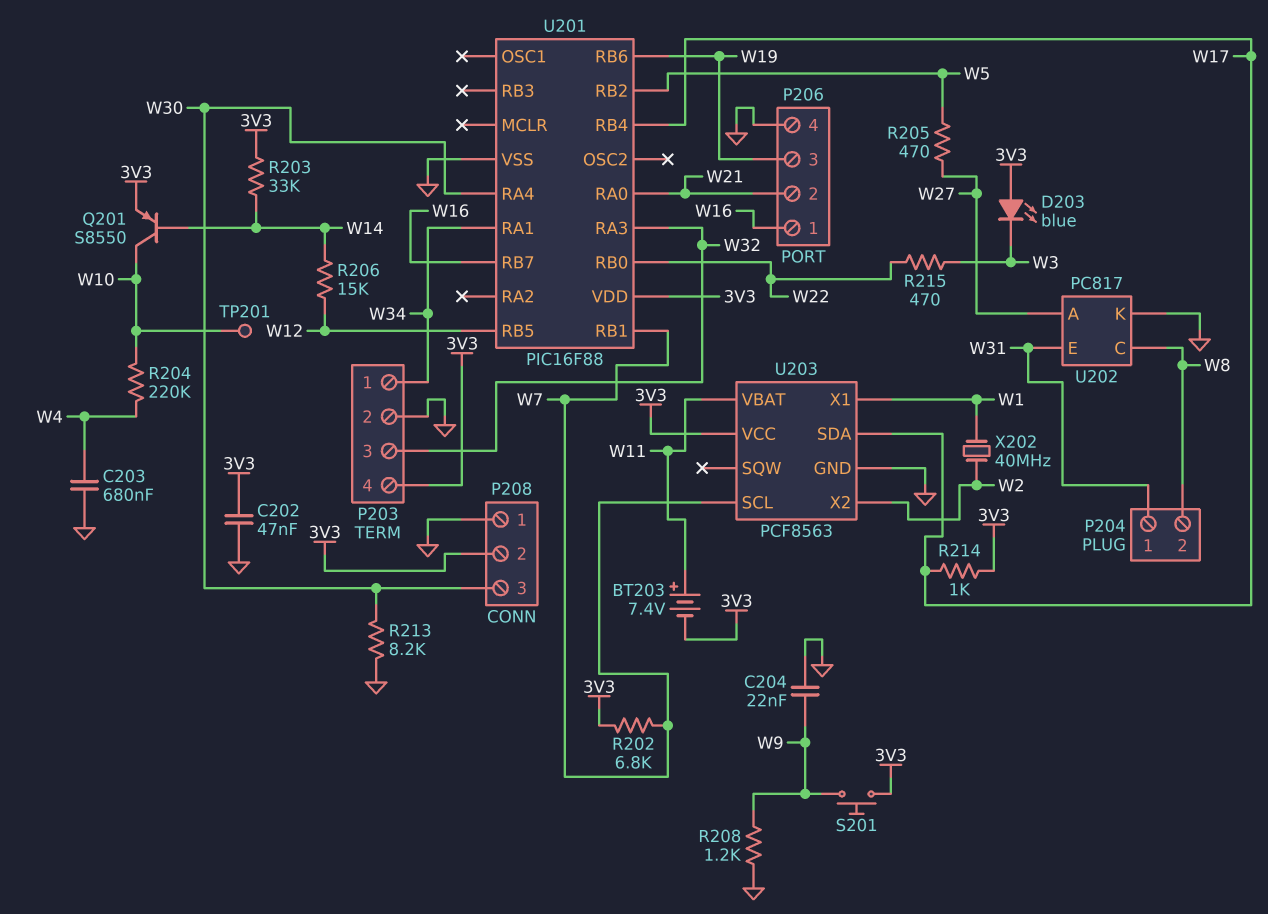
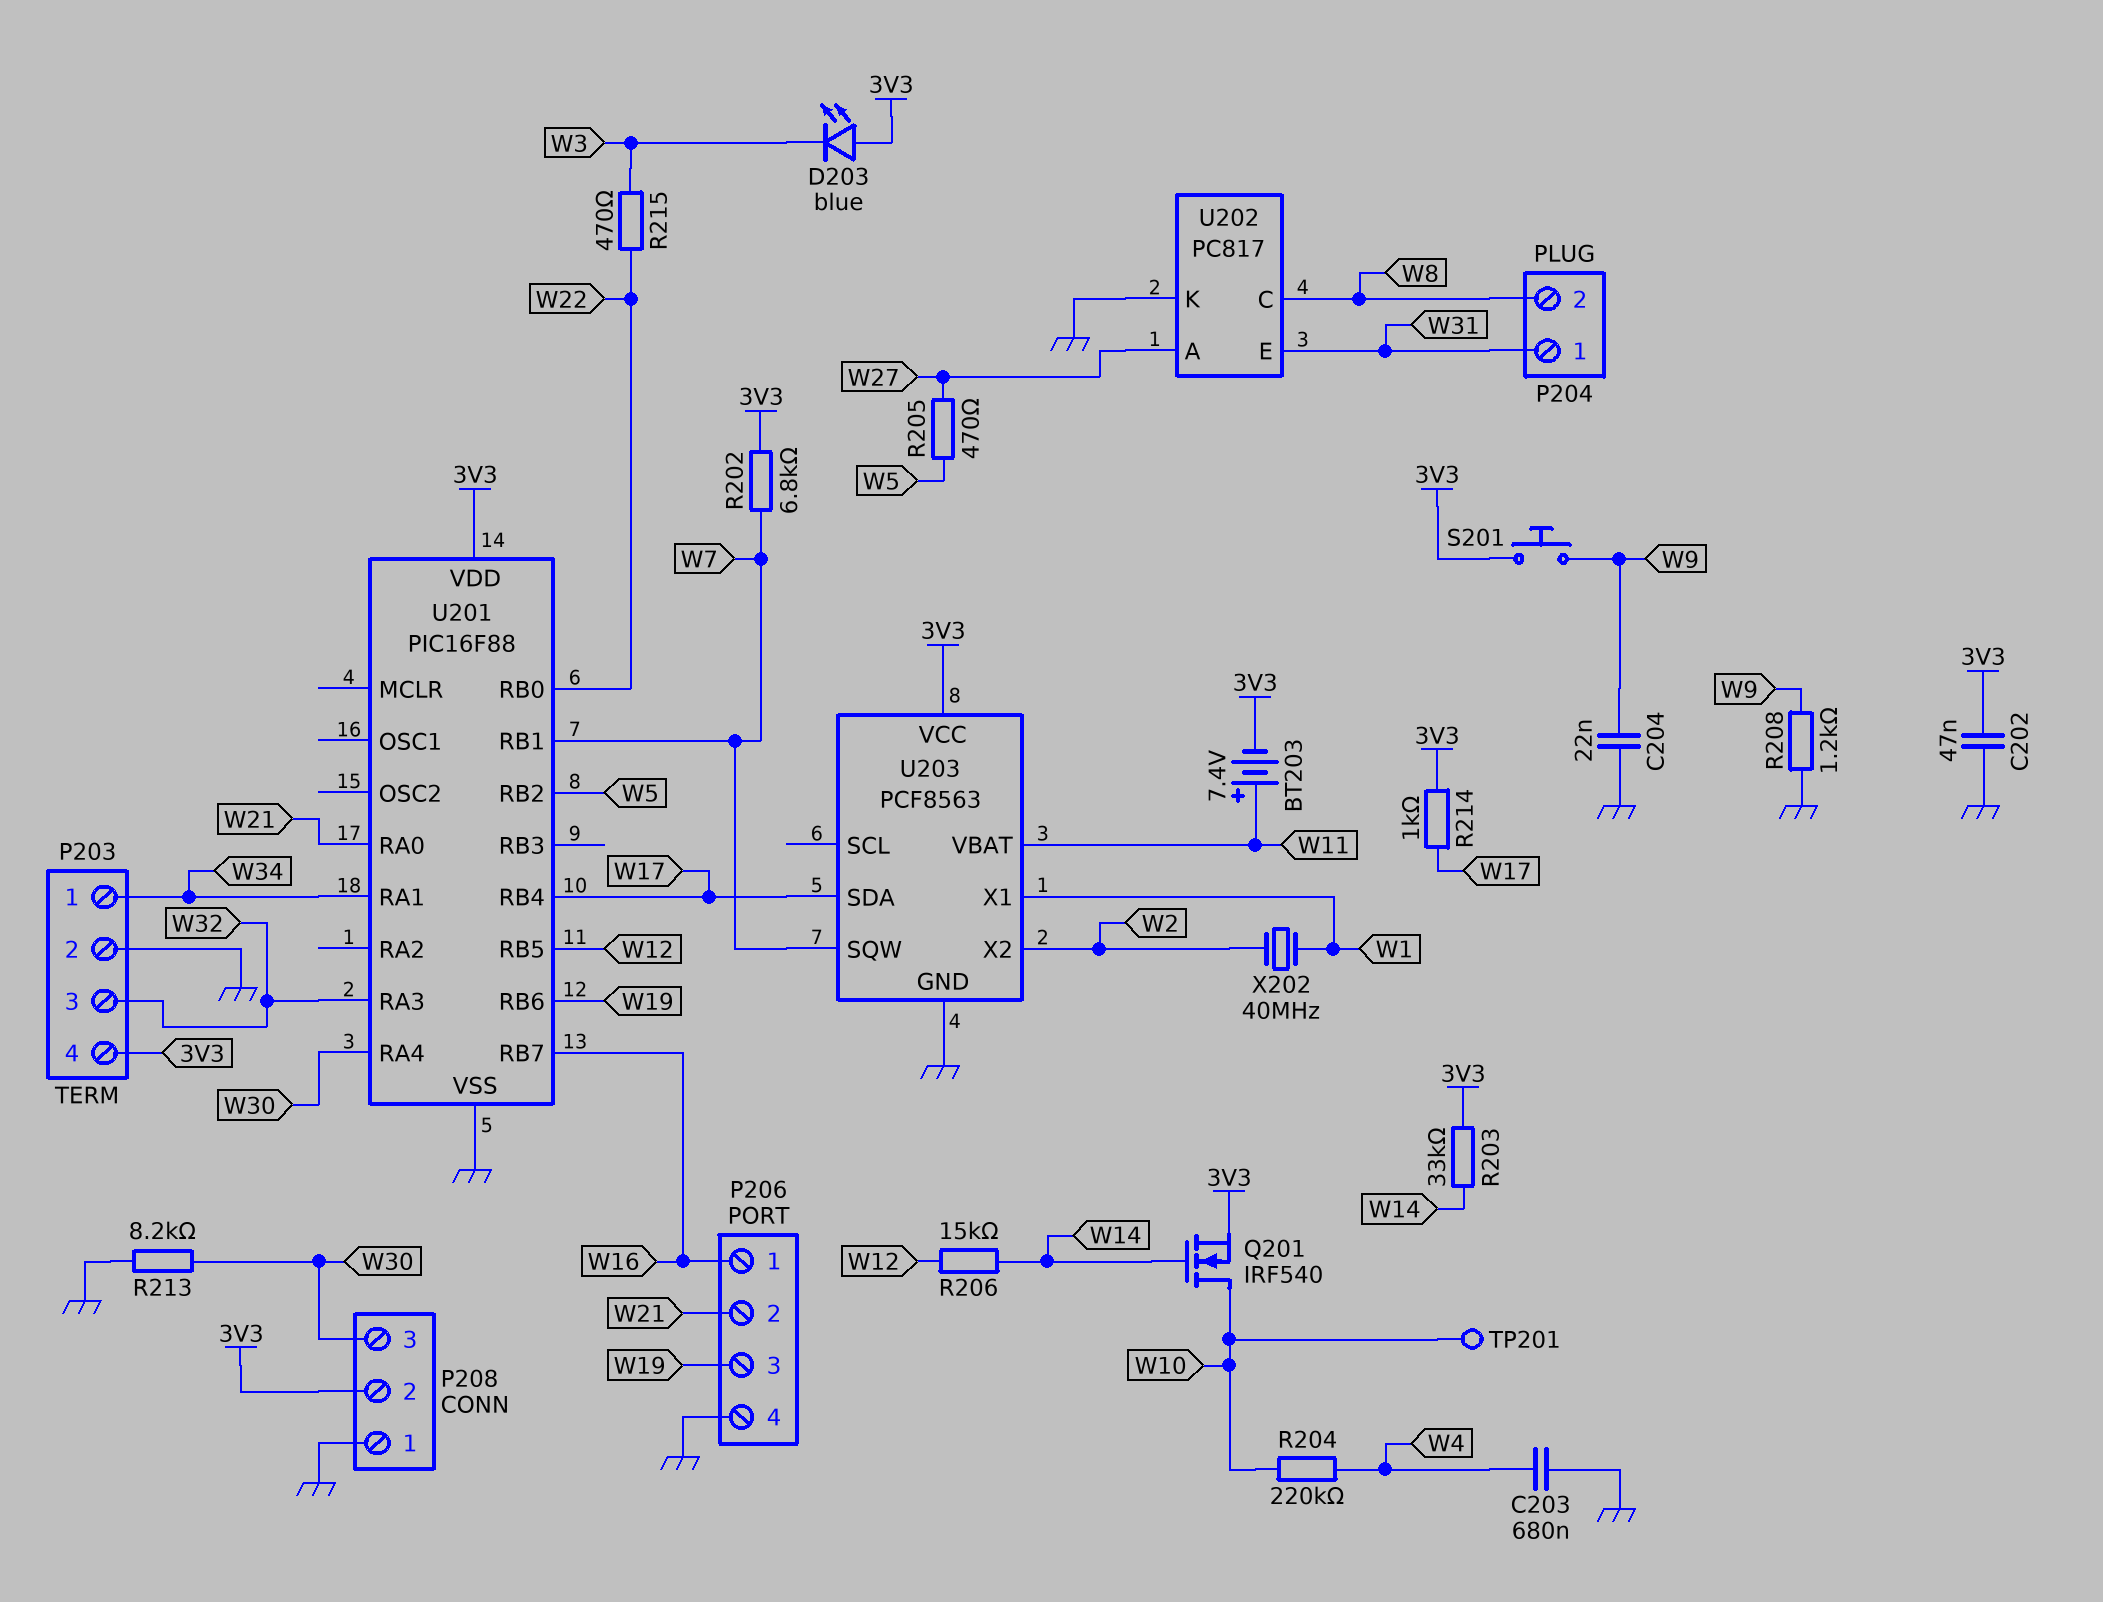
Q201: PNP S8550 (B W14, C W10, E 3V3) -> NMOS IRF540 (G W14, D W10, S 3V3)
U203 pin SCL: W7 -> none
U203 pin SQW: none -> W7

